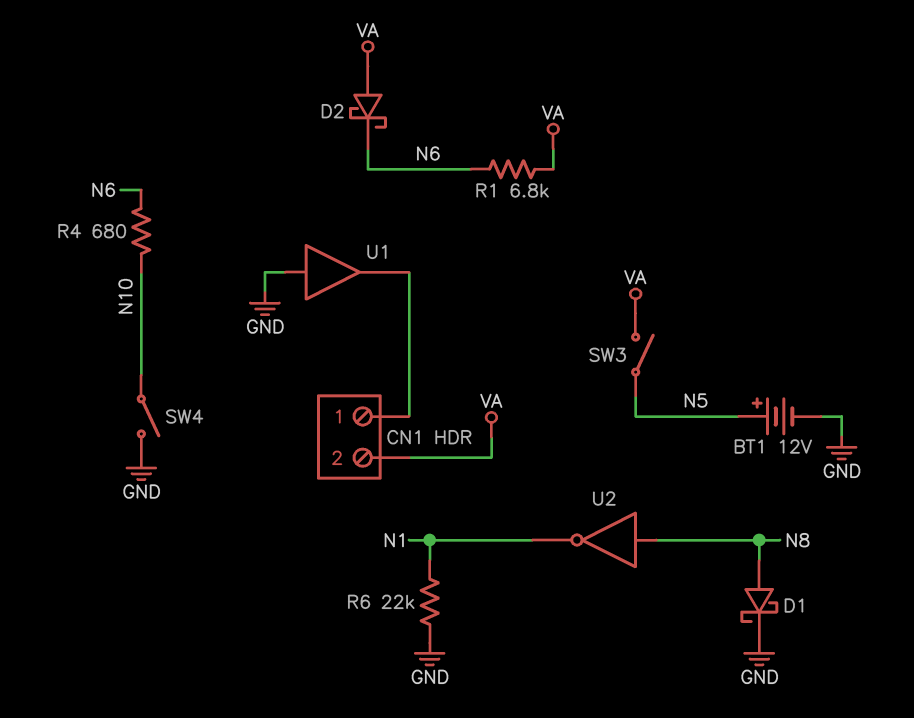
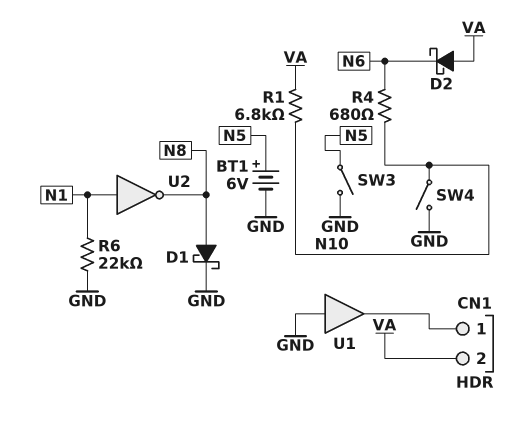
BT1: 12V (plus N5, minus GND) -> 6V (plus N5, minus GND)
R1: 6.8k (N6, VA) -> 6.8k (N10, VA)
SW3: switch (N5, VA) -> switch (GND, N5)
U2: NOT (in N8, out N1) -> NOT (in N1, out N8)

